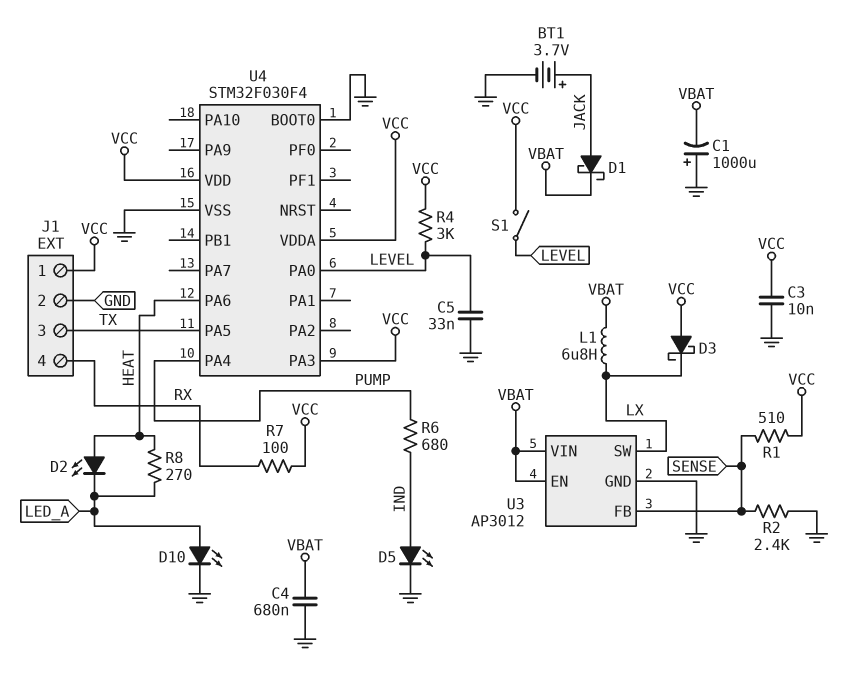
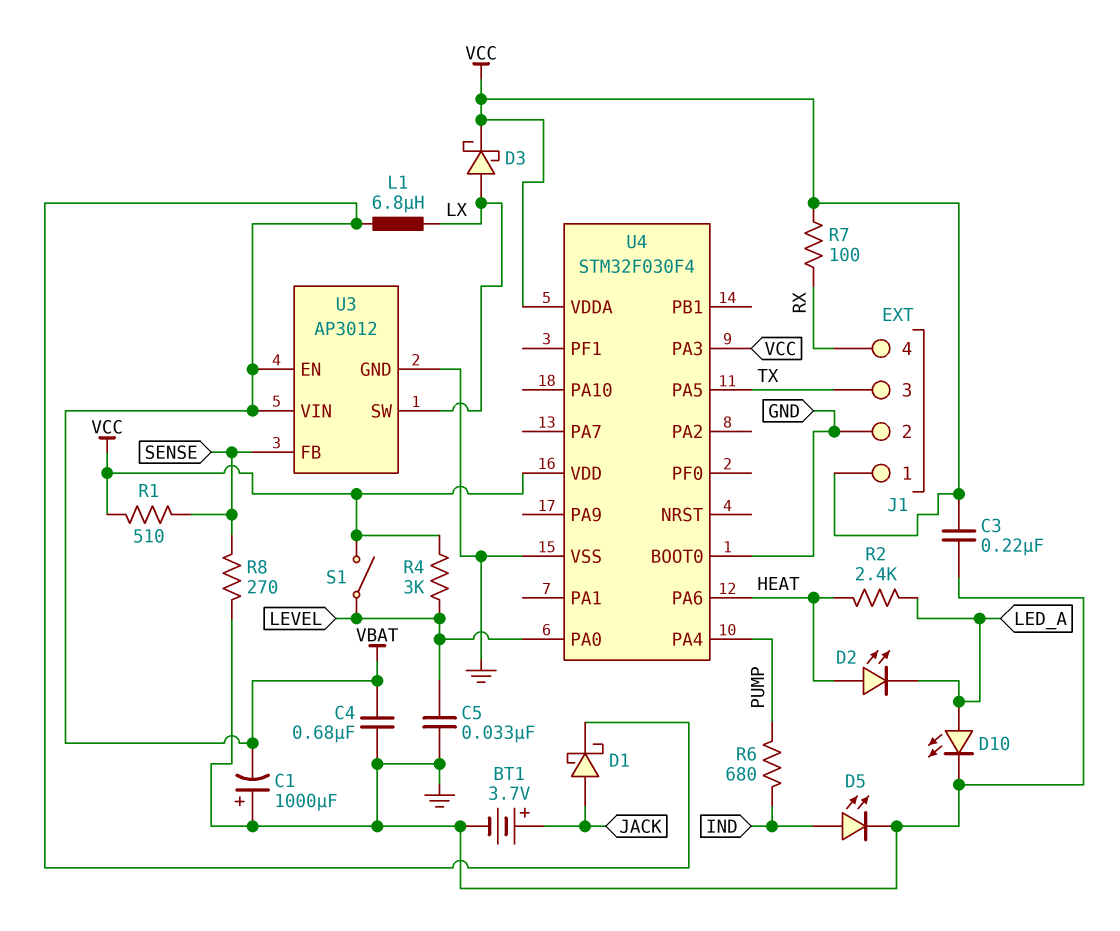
C3: 10nF (GND, VCC) -> 220nF (GND, VCC)
D3: schottky (A VCC, K LX) -> schottky (A LX, K VCC)
R2: 2.4k (GND, SENSE) -> 2.4k (HEAT, LED_A)
R8: 270 (HEAT, LED_A) -> 270 (GND, SENSE)

